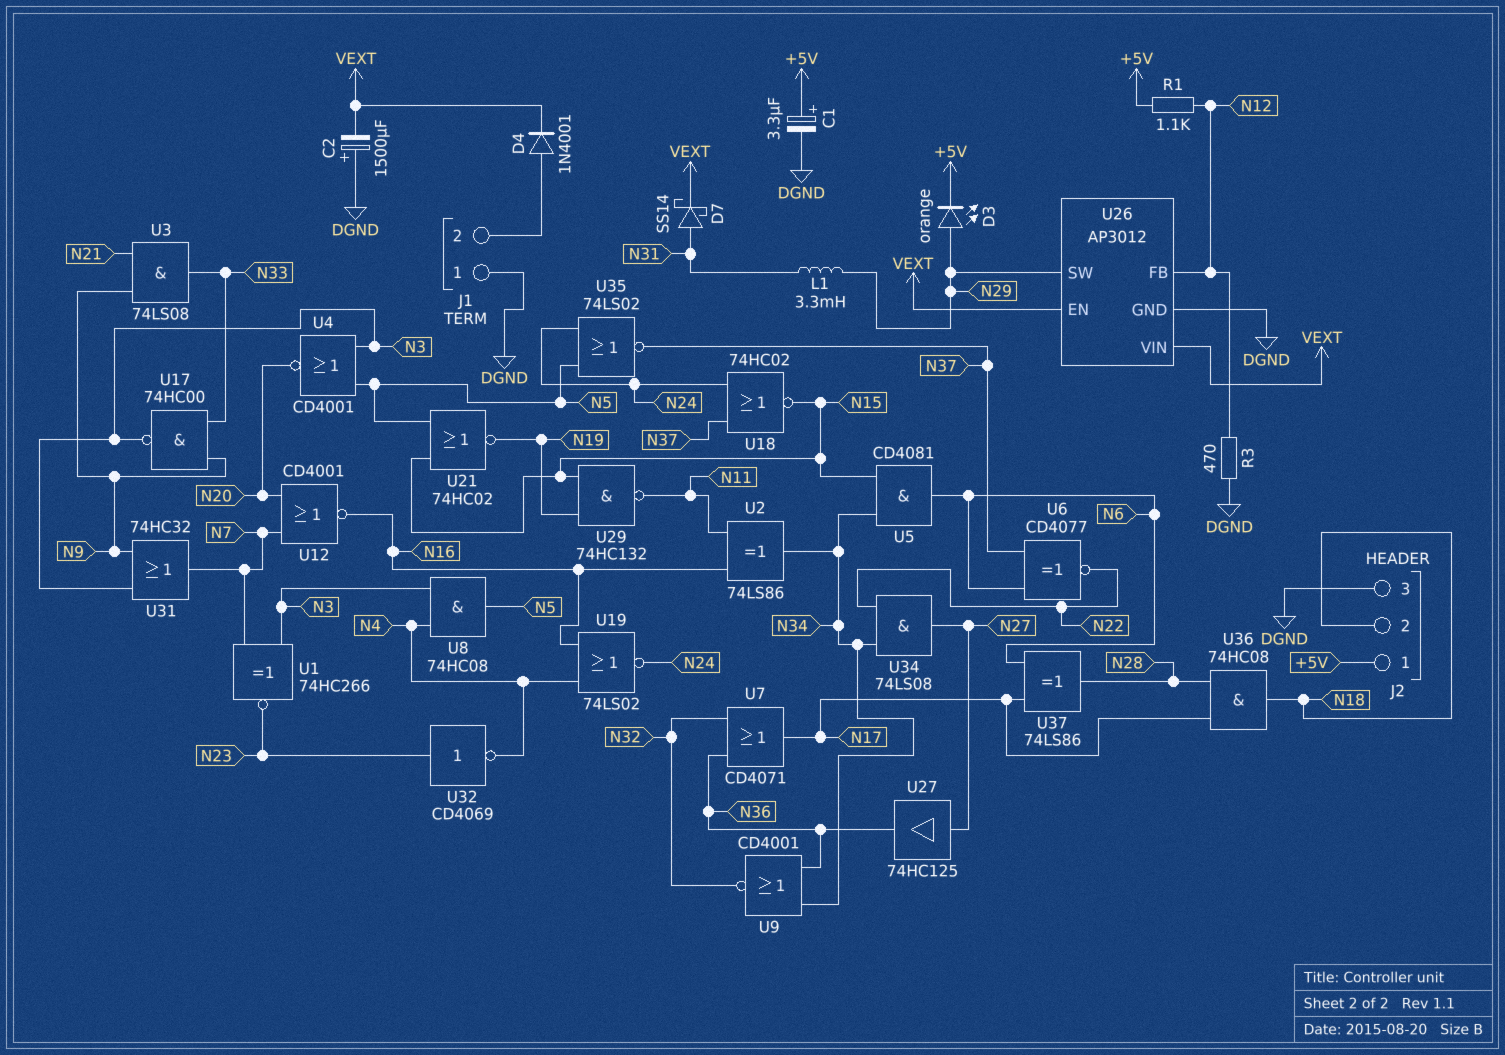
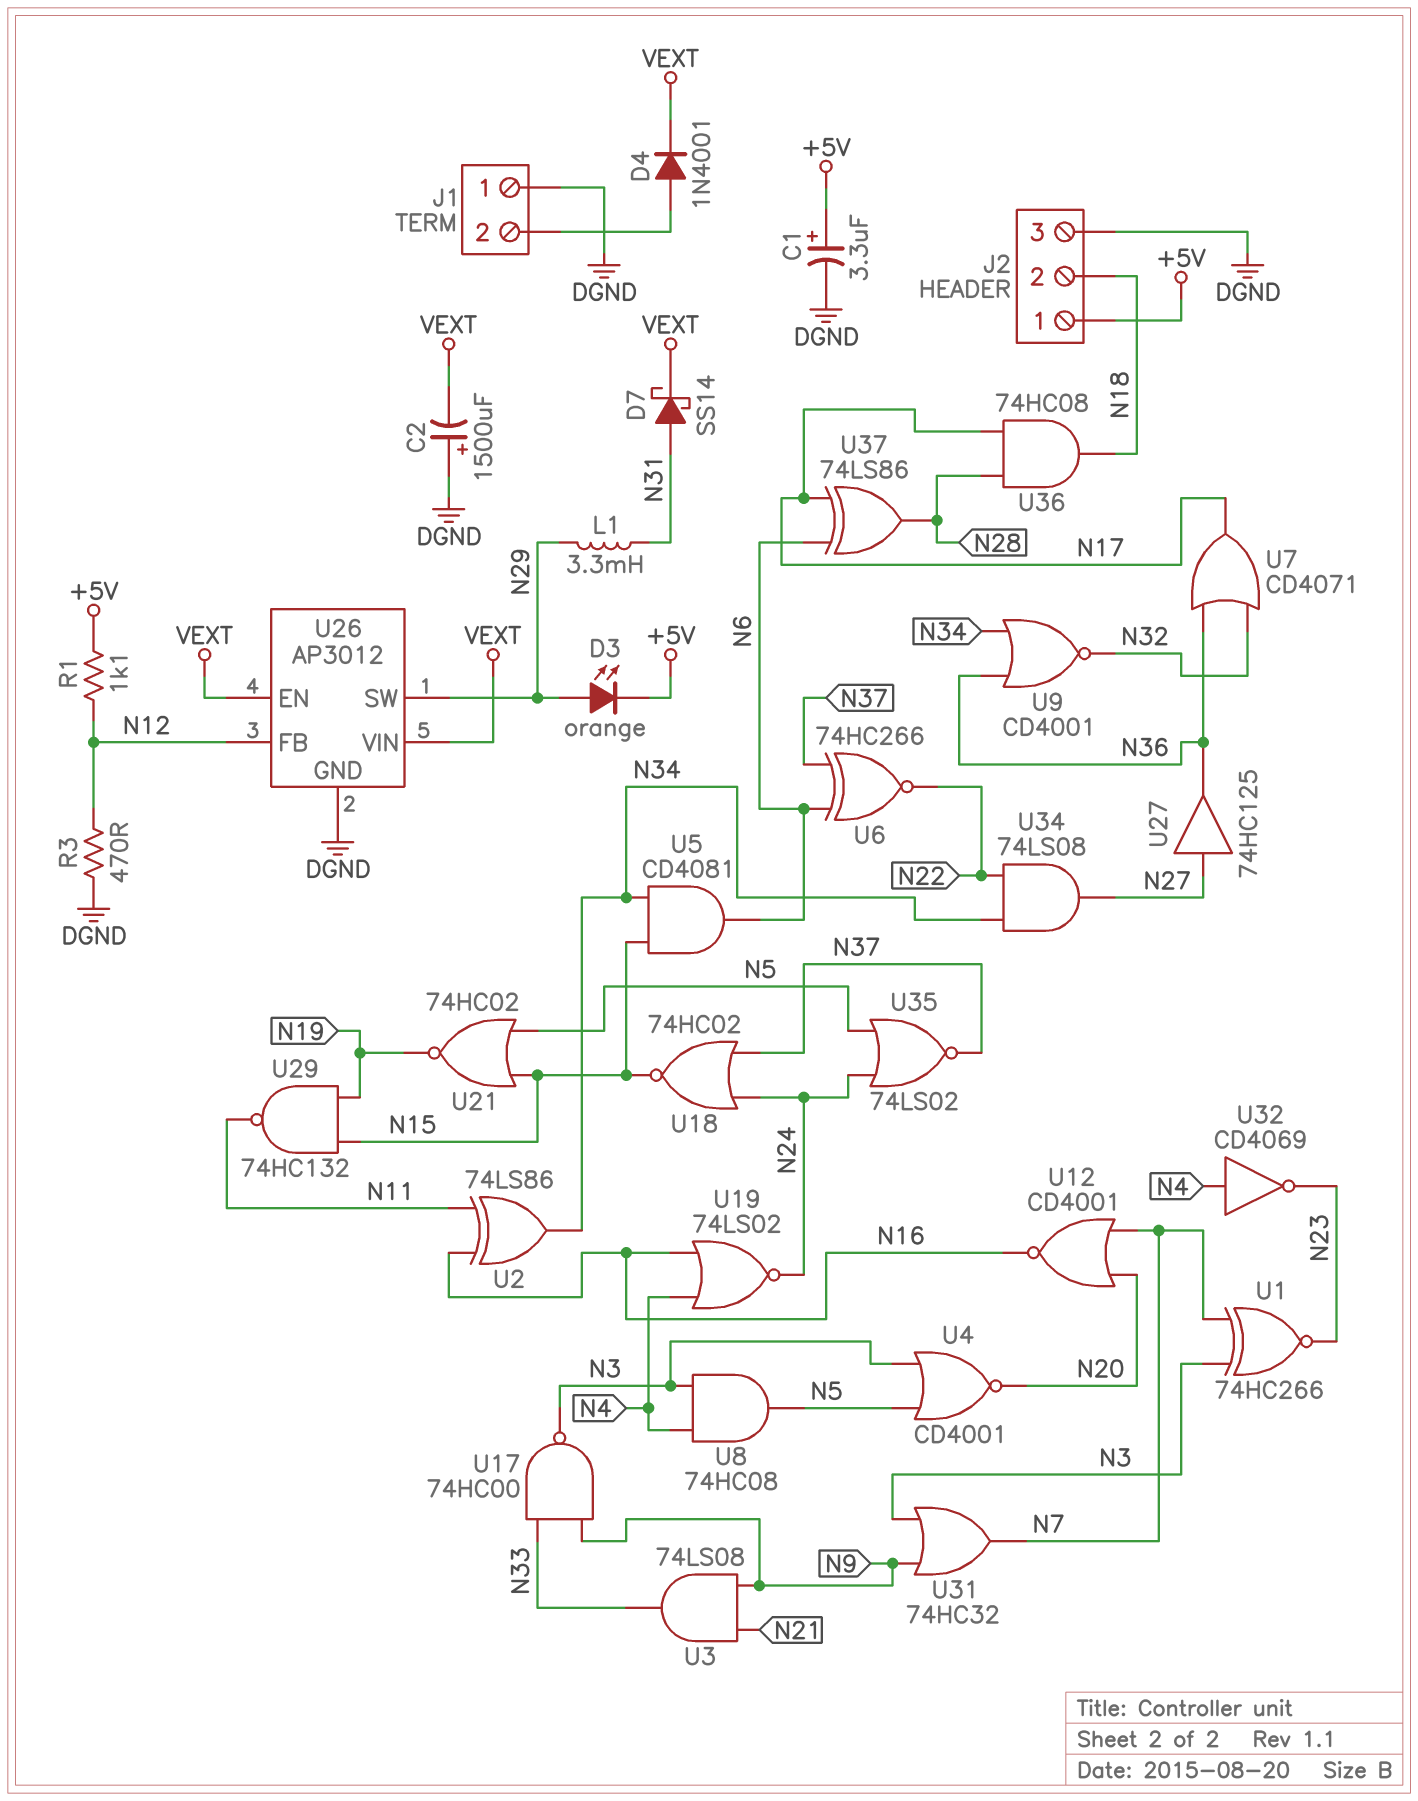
U6: XNOR CD4077 (in N6, in N37, out N22) -> XNOR 74HC266 (in N6, in N37, out N22)
U32: NOT CD4069 (in N23, out N4) -> NOT CD4069 (in N4, out N23)

